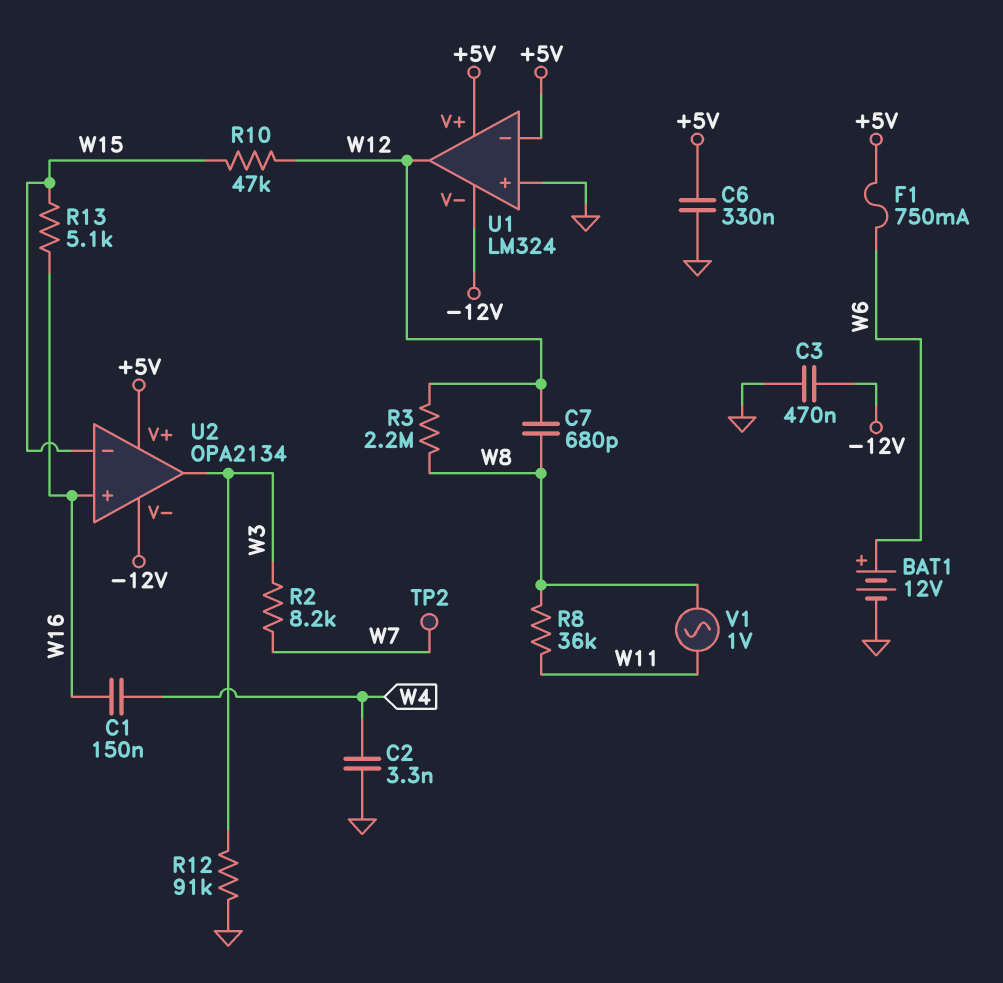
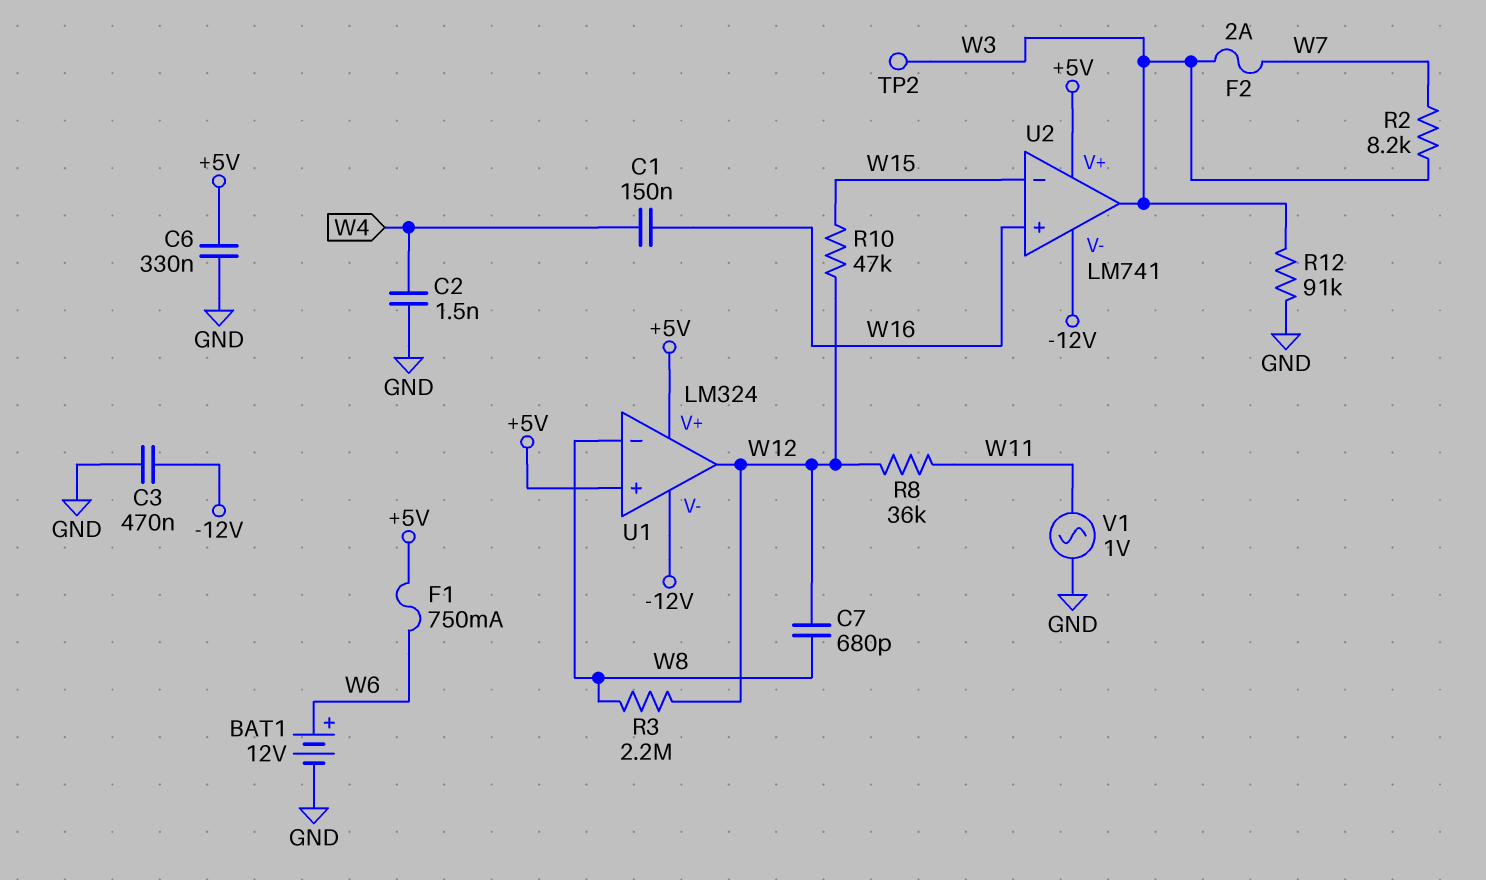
C2: 3.3nF (GND, W4) -> 1.5nF (GND, W4)
F2: none -> 2A (W3, W7)
R8: 36k (W8, W11) -> 36k (W11, W12)
R13: 5.1k (W15, W16) -> none
TP2: test point (W7) -> test point (W3)
U1 pin in+: GND -> +5V
U1 pin in-: +5V -> W8
U2: OPA2134 -> LM741
V1: AC 1V (W8, W11) -> AC 1V (GND, W11)

